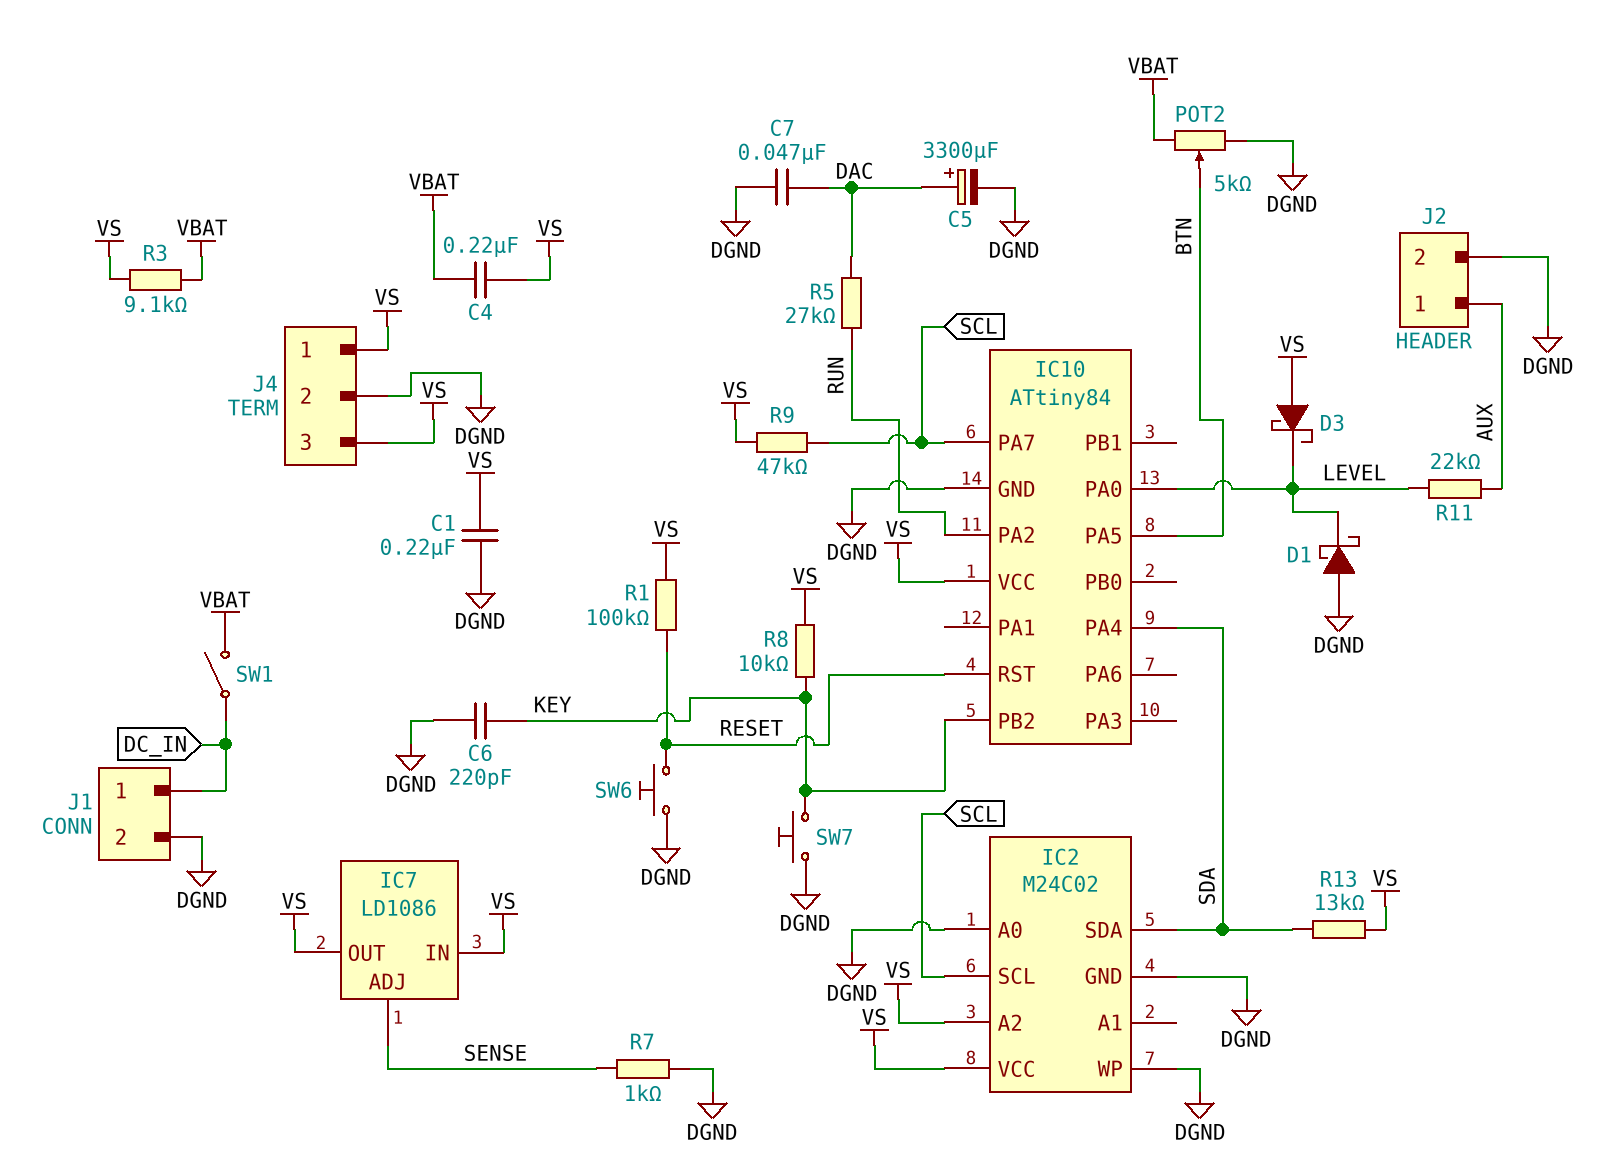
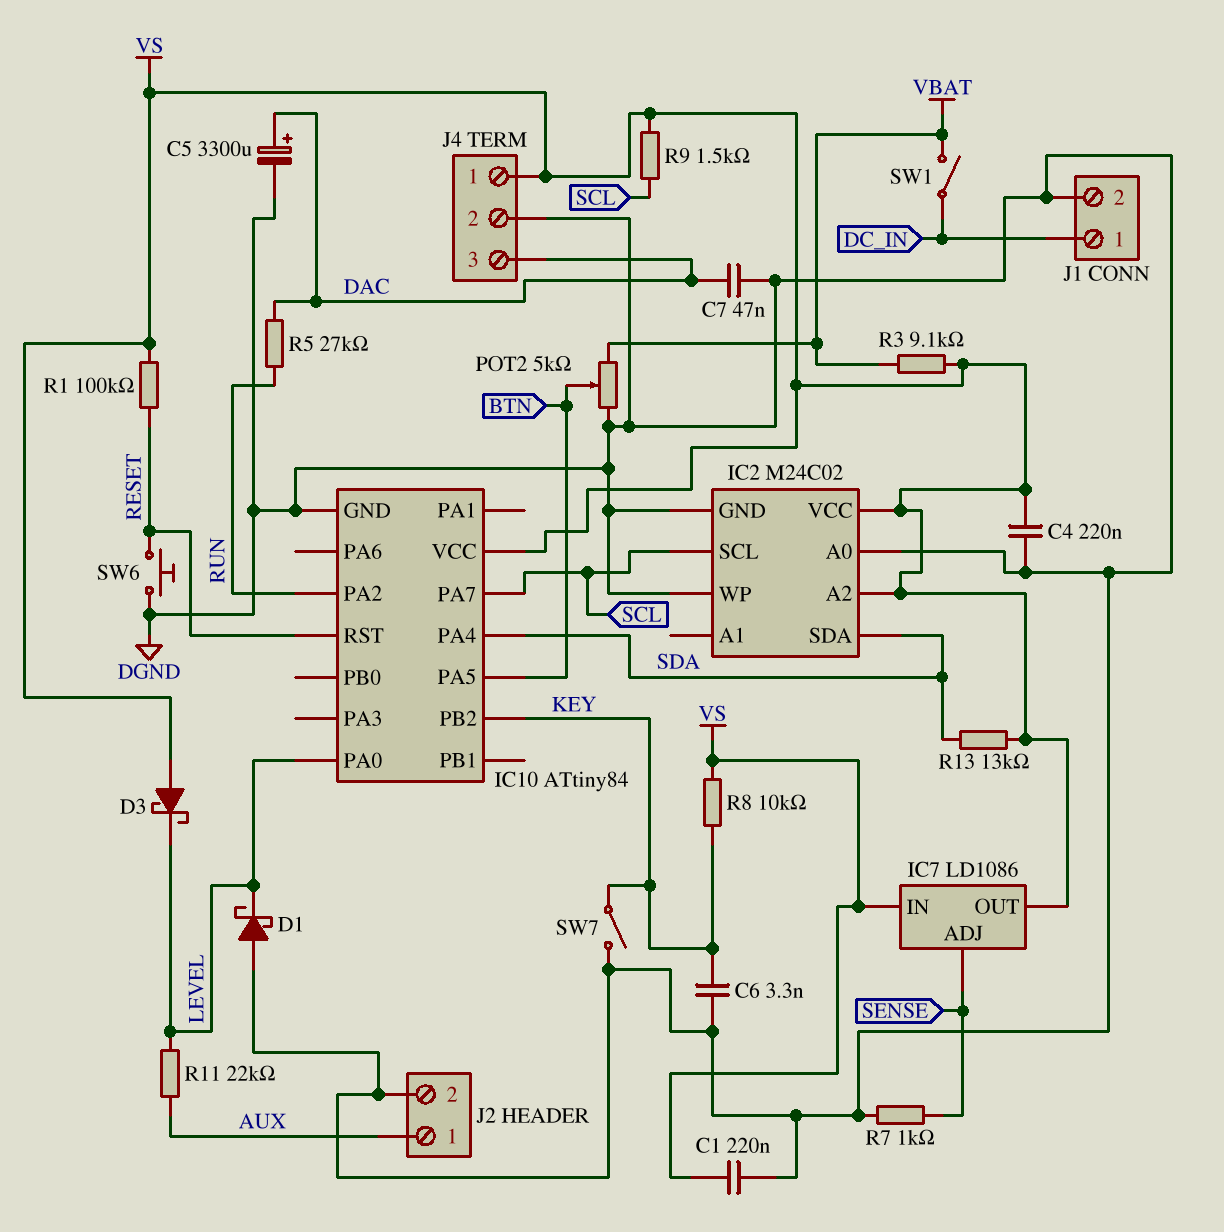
C4: 220nF (VBAT, VS) -> 220nF (DGND, VS)
C6: 220pF (DGND, KEY) -> 3.3nF (DGND, KEY)
J4 pin 3: VS -> DAC
R9: 47k (SCL, VS) -> 1.5k (SCL, VS)
SW7: button (DGND, KEY) -> switch (DGND, KEY)

